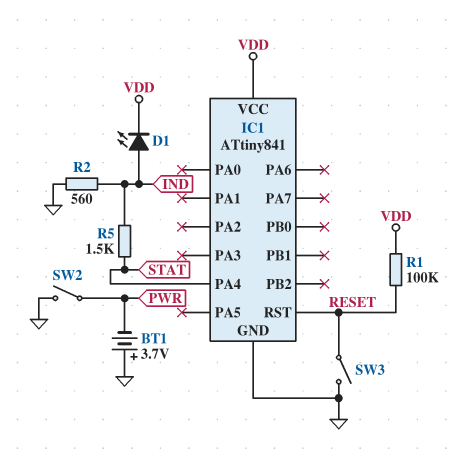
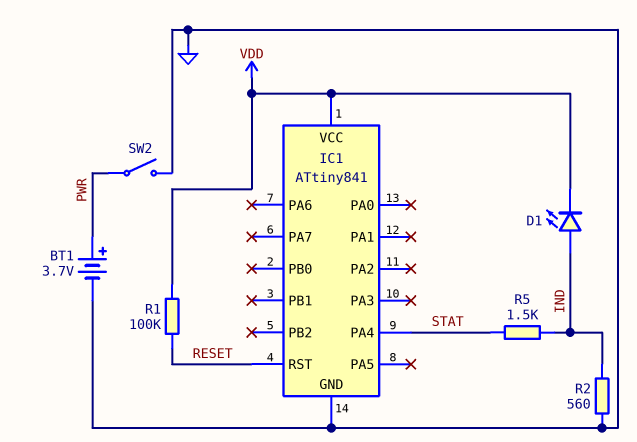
BT1: 3.7V (plus GND, minus PWR) -> 3.7V (plus PWR, minus GND)
SW3: switch (GND, RESET) -> none

